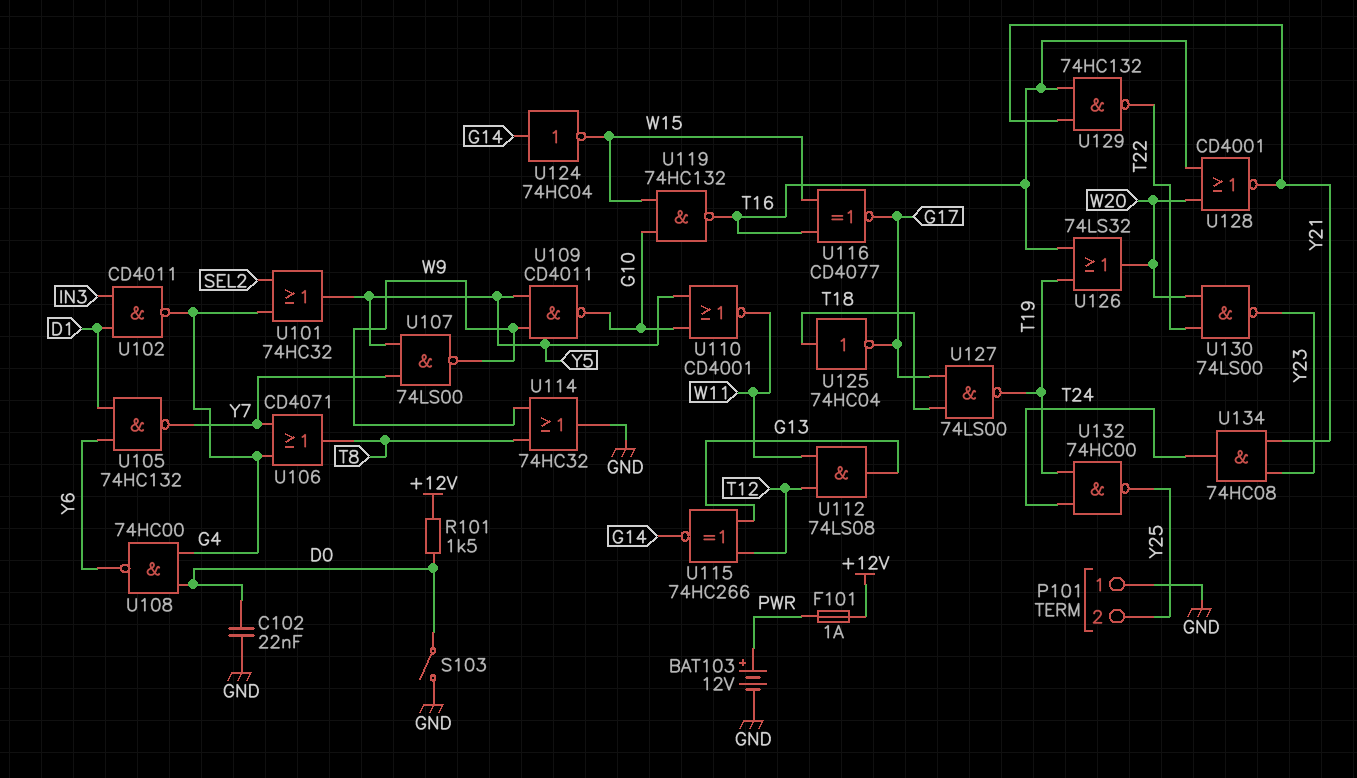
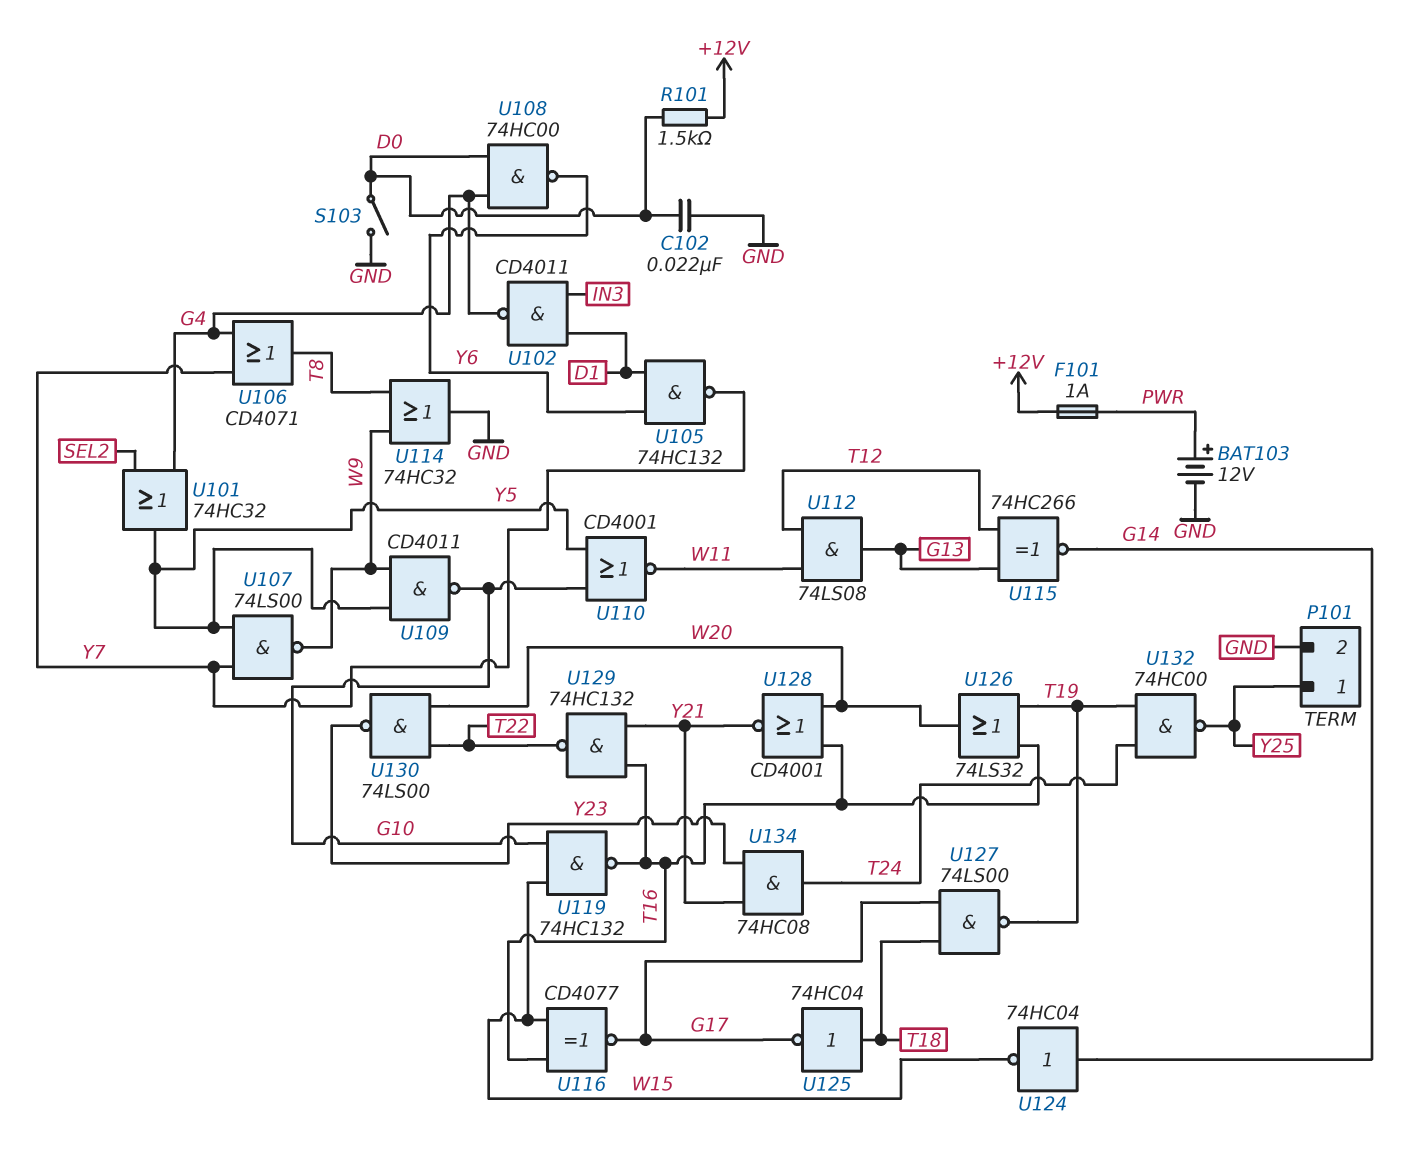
P101 pin 1: GND -> Y25
P101 pin 2: Y25 -> GND

